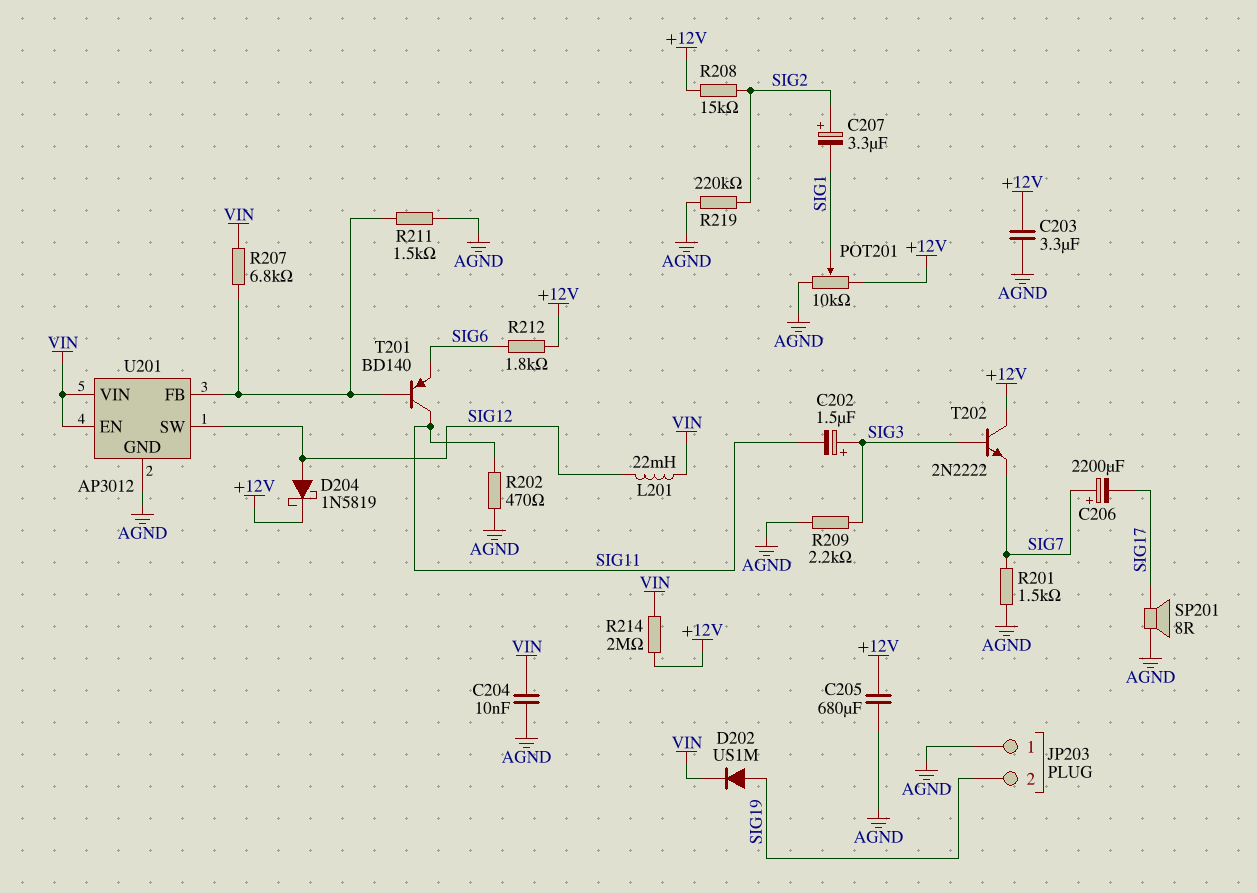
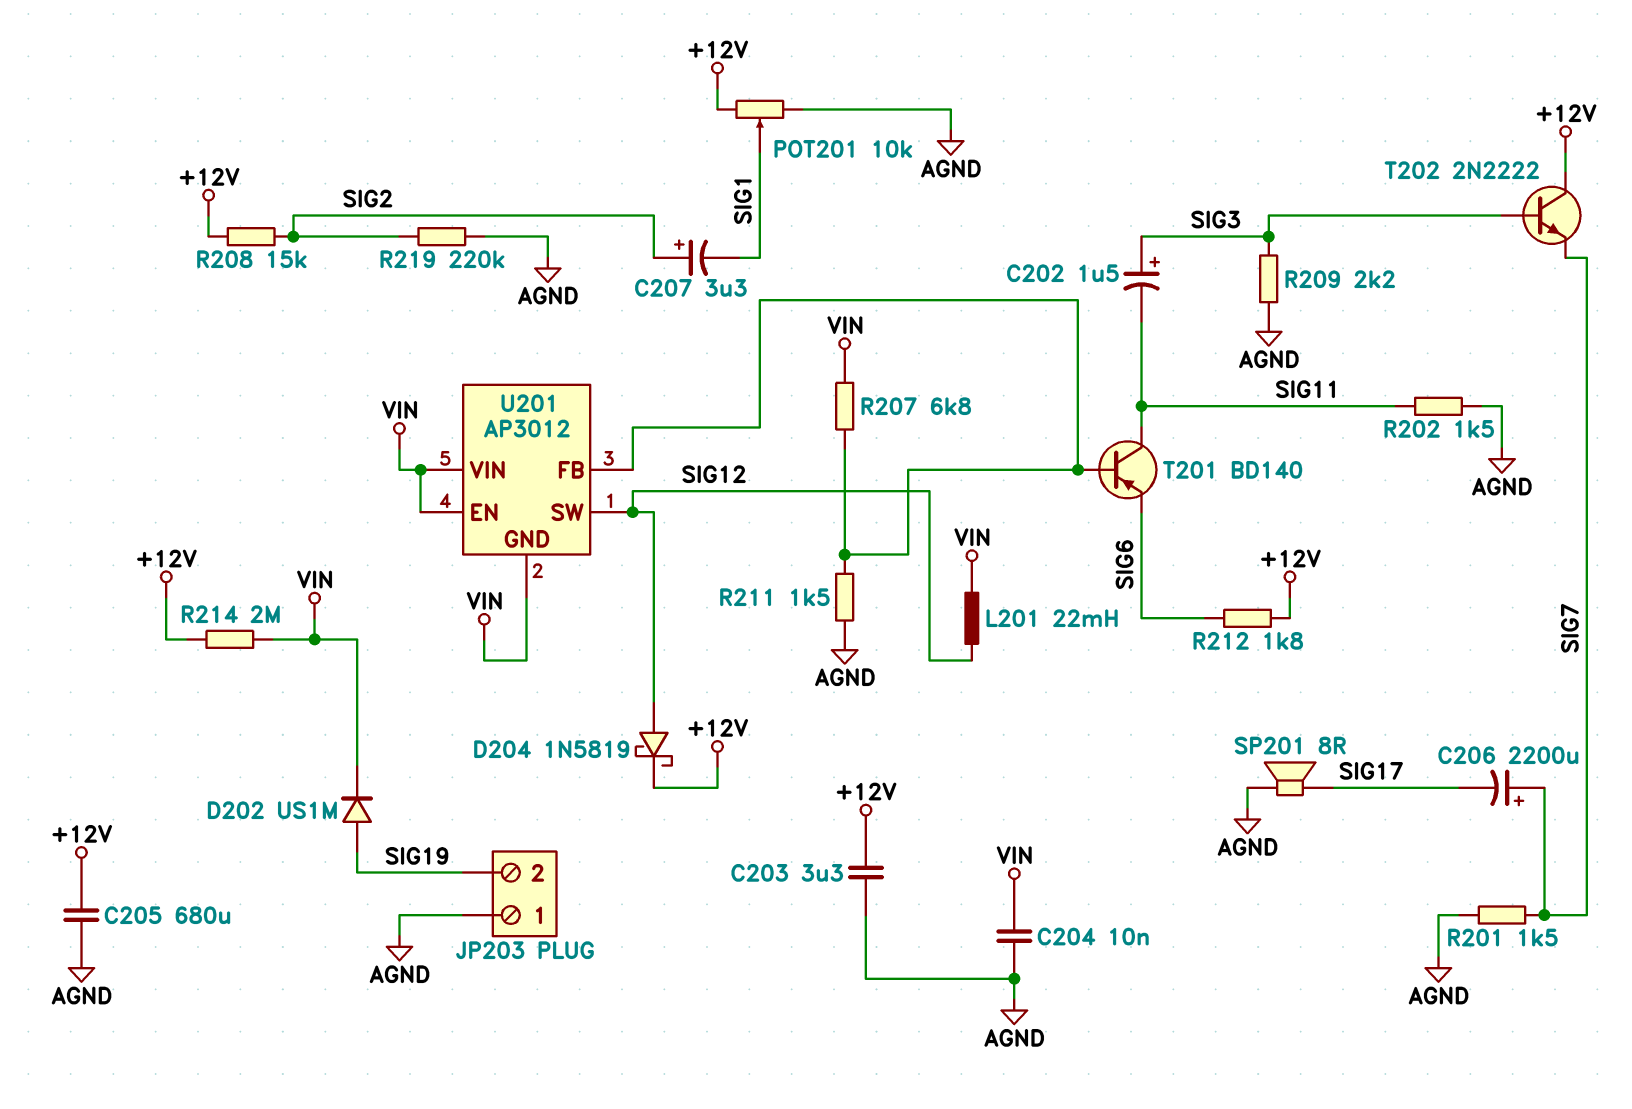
R202: 470 (AGND, SIG11) -> 1.5k (AGND, SIG11)
U201 pin GND: AGND -> VIN

